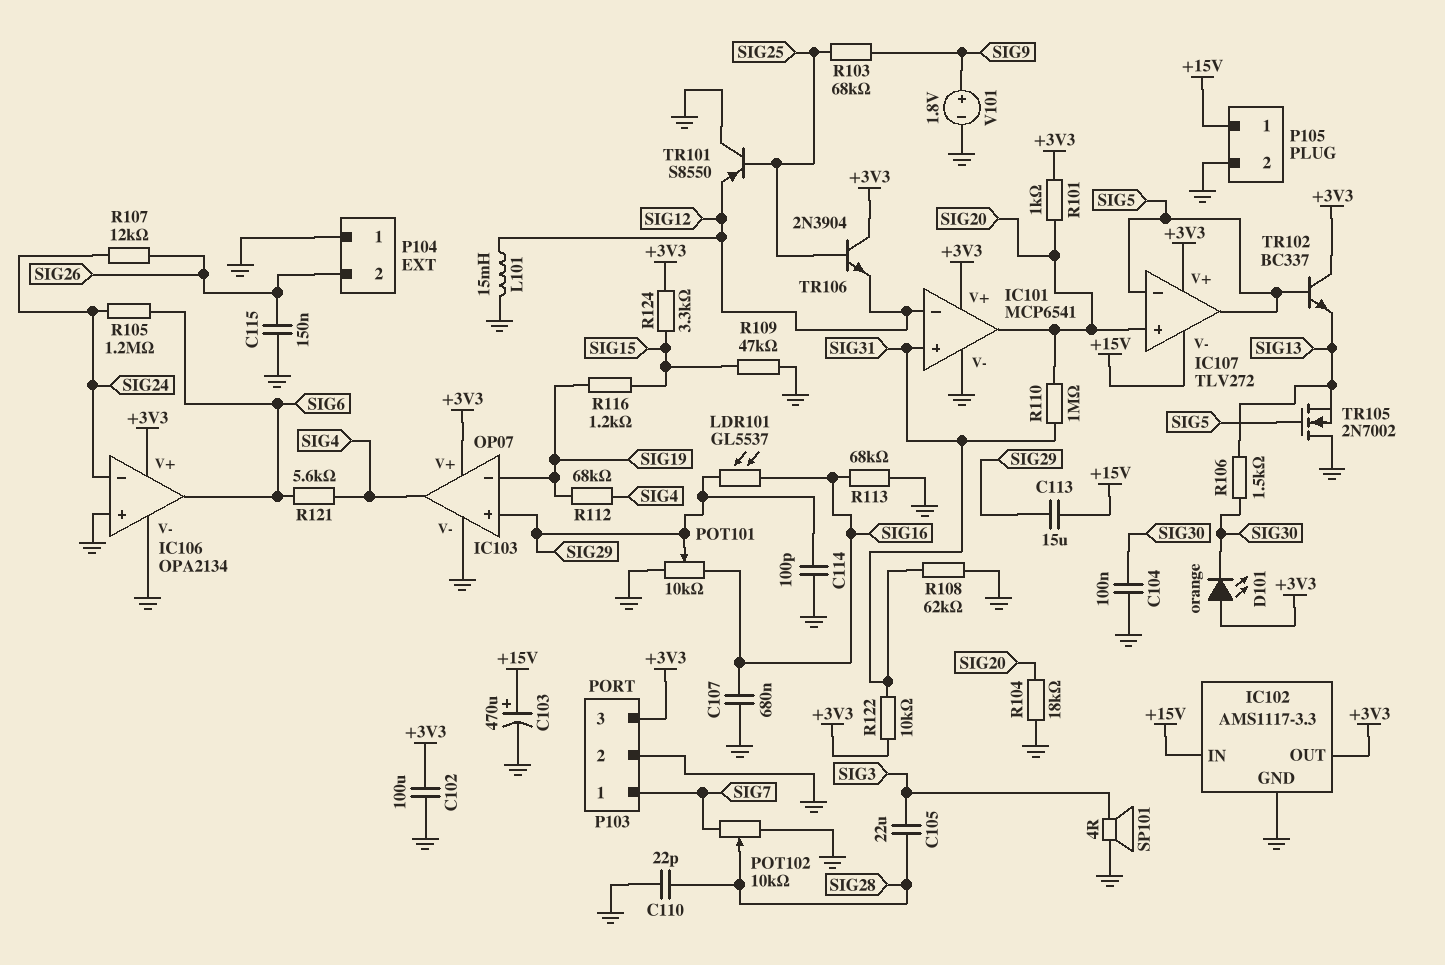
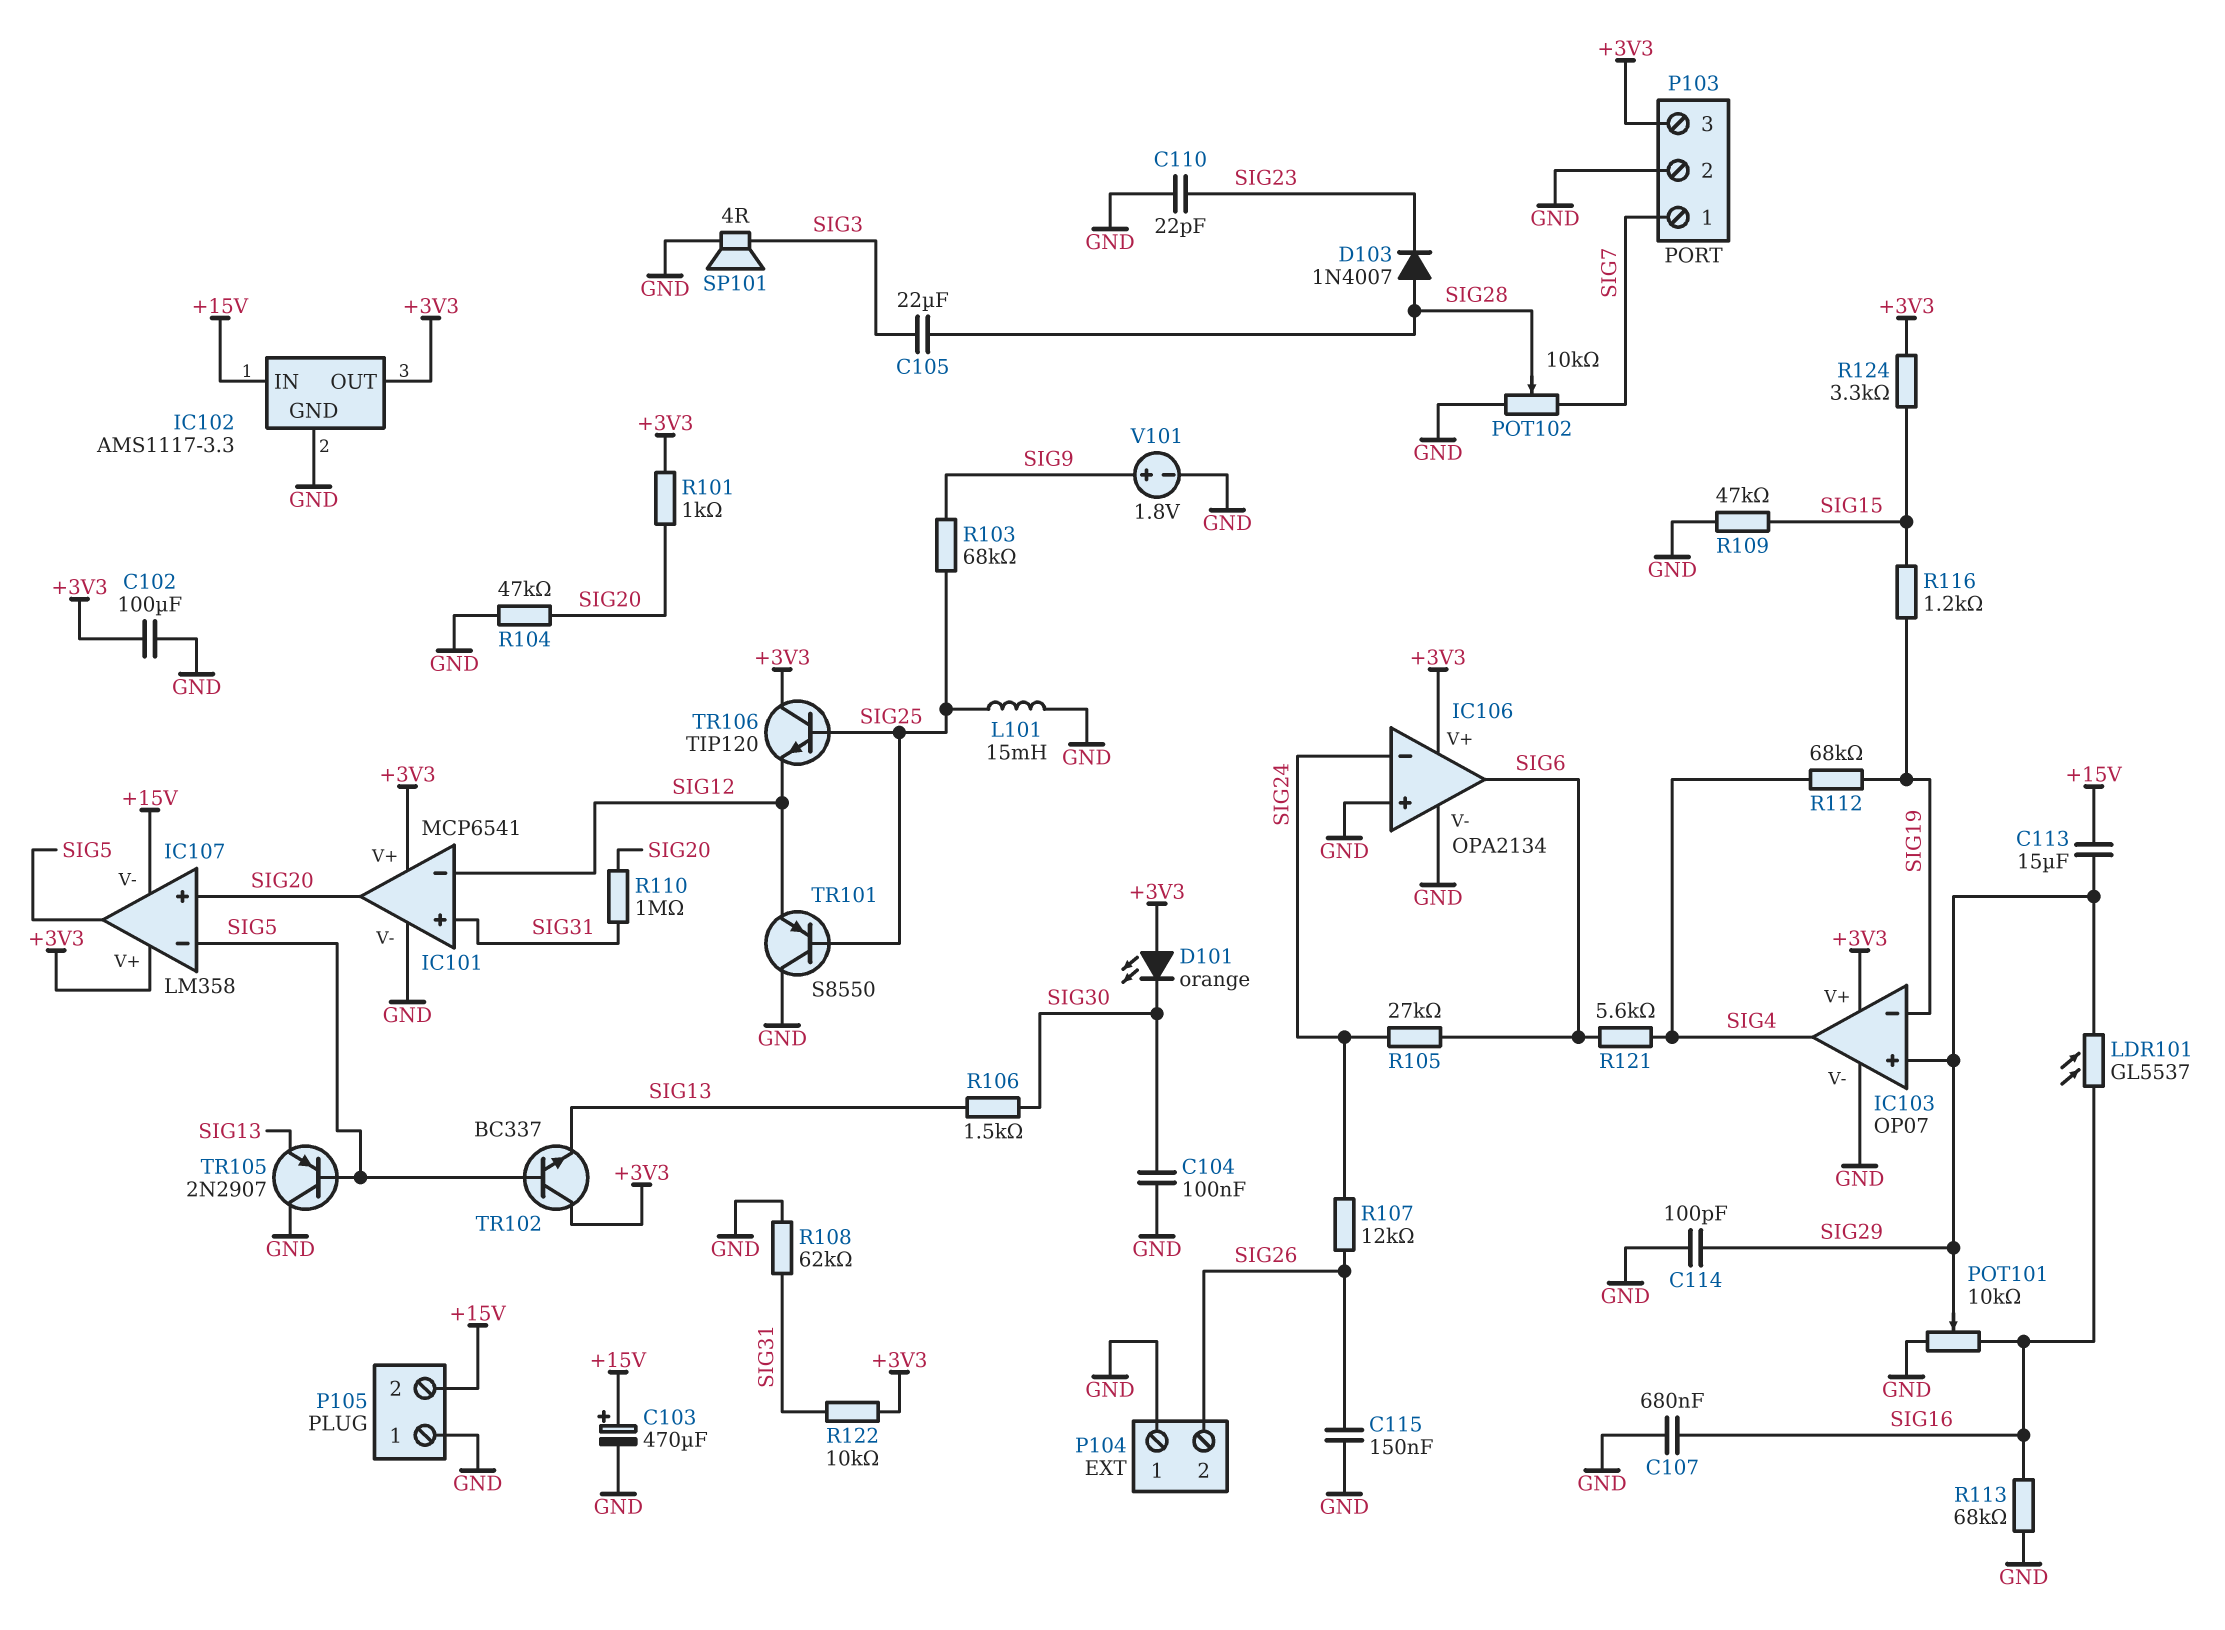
C110: 22pF (GND, SIG28) -> 22pF (GND, SIG23)
D103: none -> diode 1N4007 (A SIG28, K SIG23)
IC107: TLV272 -> LM358
L101: 15mH (GND, SIG12) -> 15mH (GND, SIG25)
P105 pin 1: +15V -> GND
P105 pin 2: GND -> +15V
R104: 18k (GND, SIG20) -> 47k (GND, SIG20)
R105: 1.2M (SIG6, SIG24) -> 27k (SIG6, SIG24)
TR105: NMOS 2N7002 (G SIG5, D GND, S SIG13) -> PNP 2N2907 (B SIG5, C GND, E SIG13)
TR106: NPN 2N3904 (B SIG25, C +3V3, E SIG12) -> NPN TIP120 (B SIG25, C +3V3, E SIG12)

